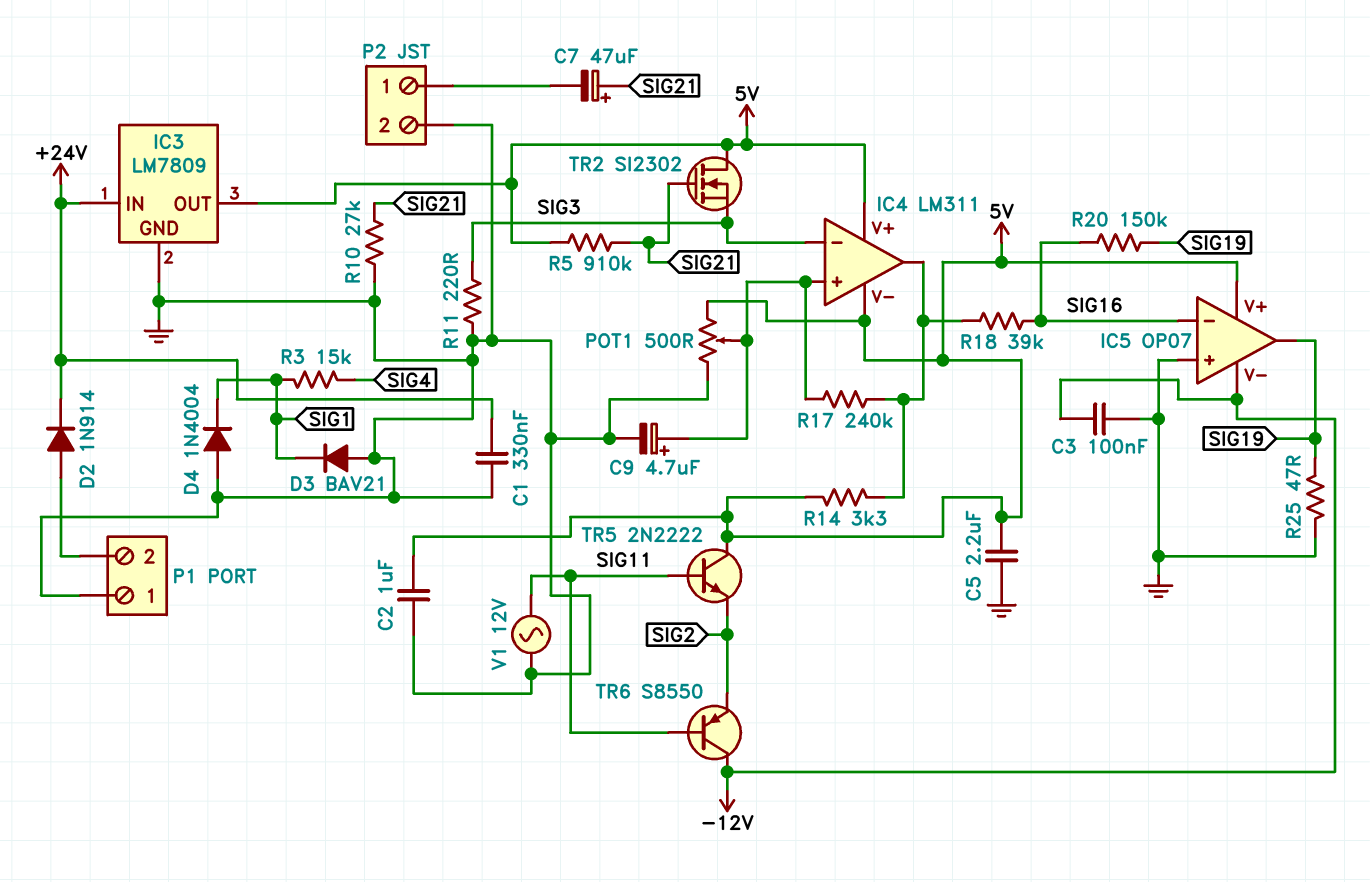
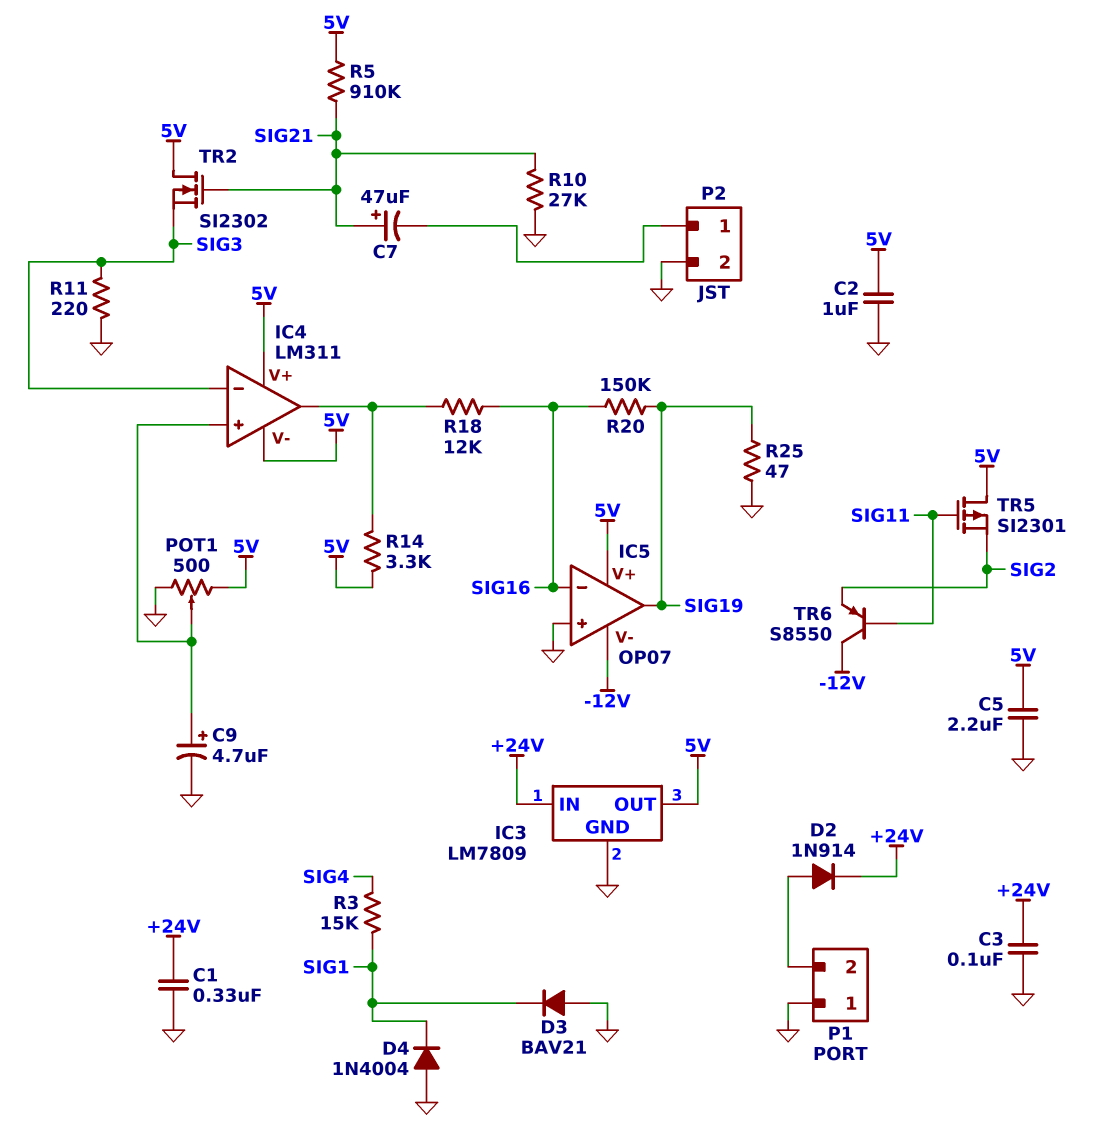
C3: 100nF (-12V, GND) -> 100nF (+24V, GND)
R17: 240k (IC4/in+, IC4/out) -> none
R18: 39k (IC4/out, SIG16) -> 12k (IC4/out, SIG16)
TR5: NPN 2N2222 (B SIG11, C 5V, E SIG2) -> PMOS SI2301 (G SIG11, D 5V, S SIG2)
V1: AC 12V (GND, SIG11) -> none

